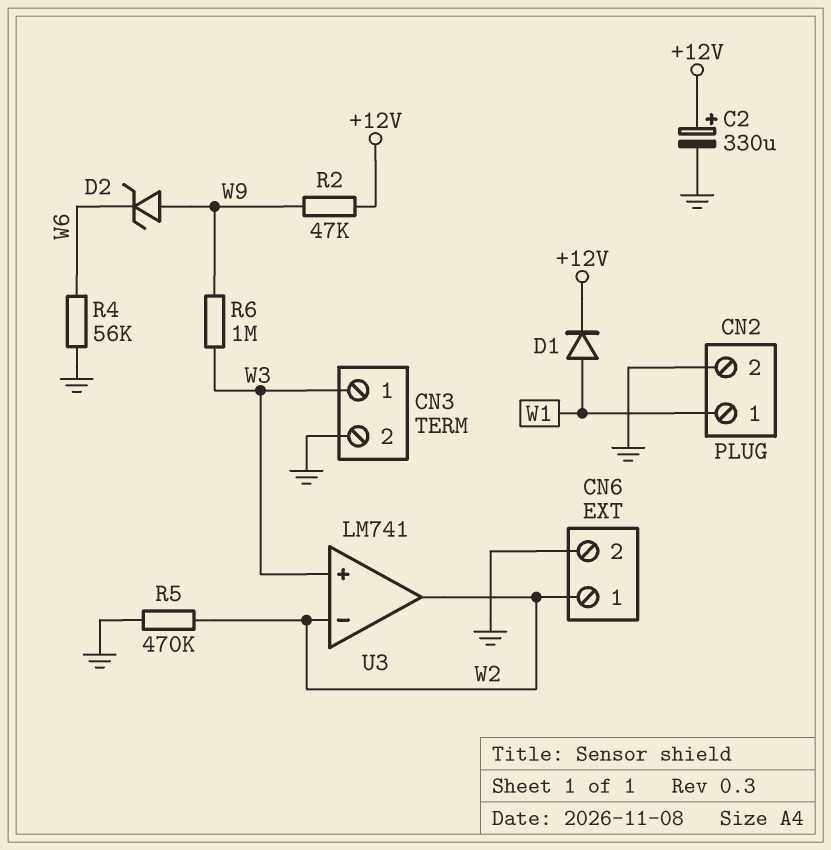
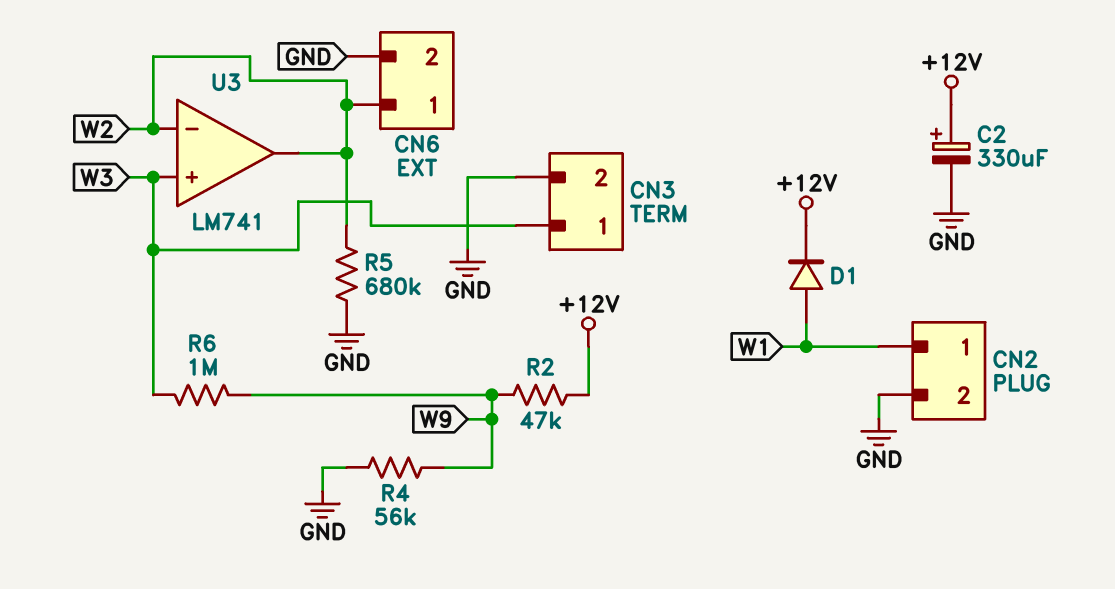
D2: zener (A W9, K W6) -> none
R4: 56k (GND, W6) -> 56k (GND, W9)
R5: 470k (GND, W2) -> 680k (GND, W2)

